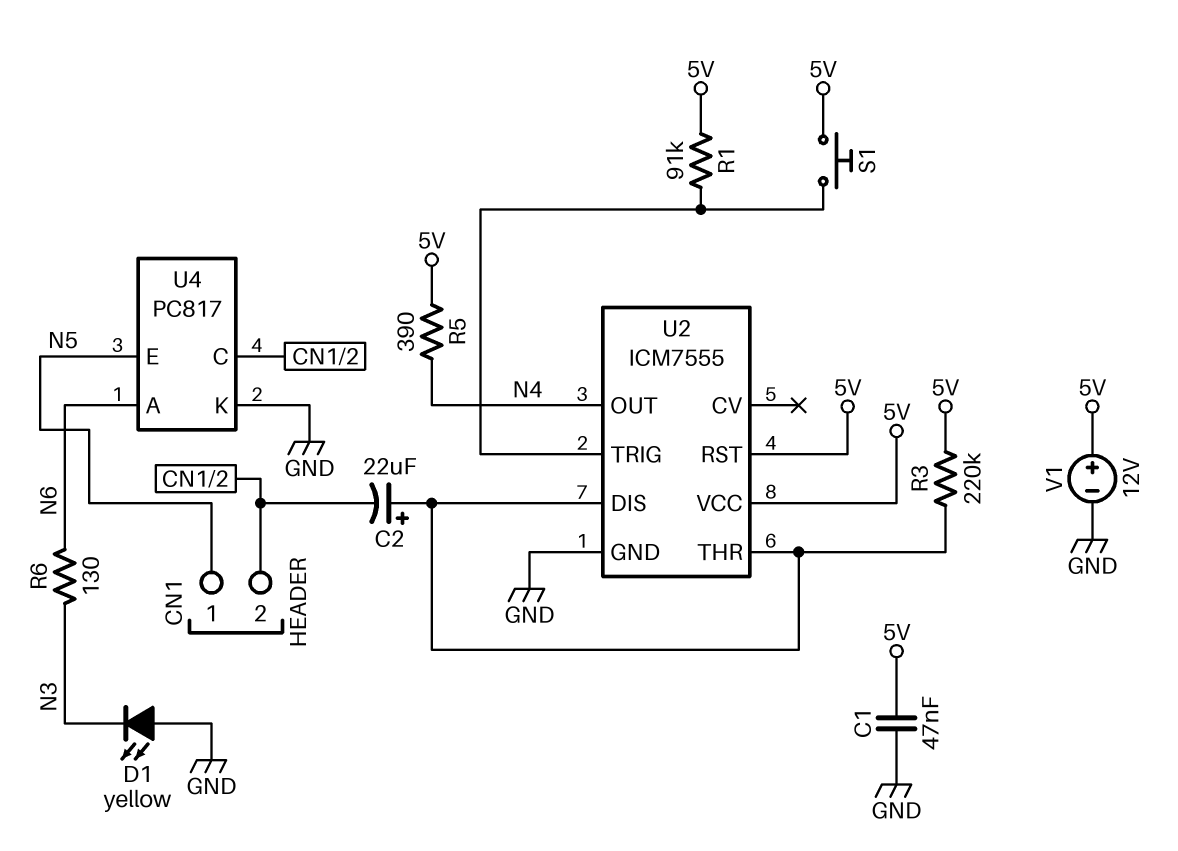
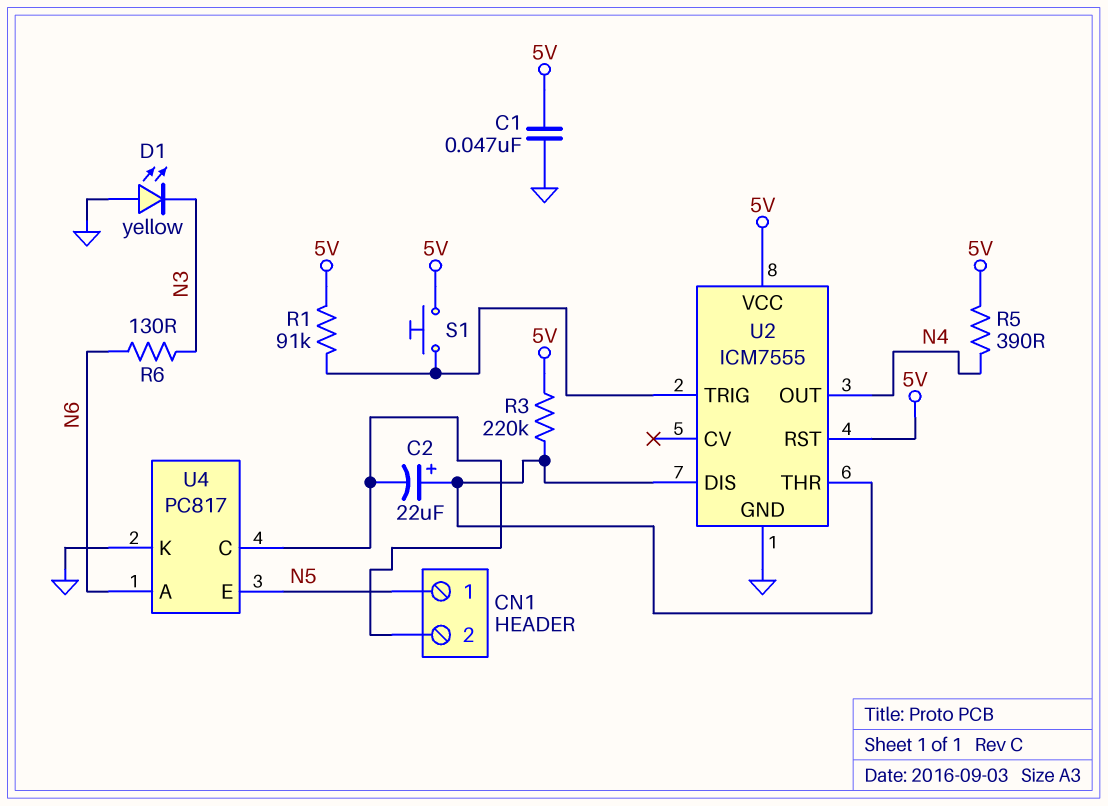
V1: 12V (plus 5V, minus GND) -> none

